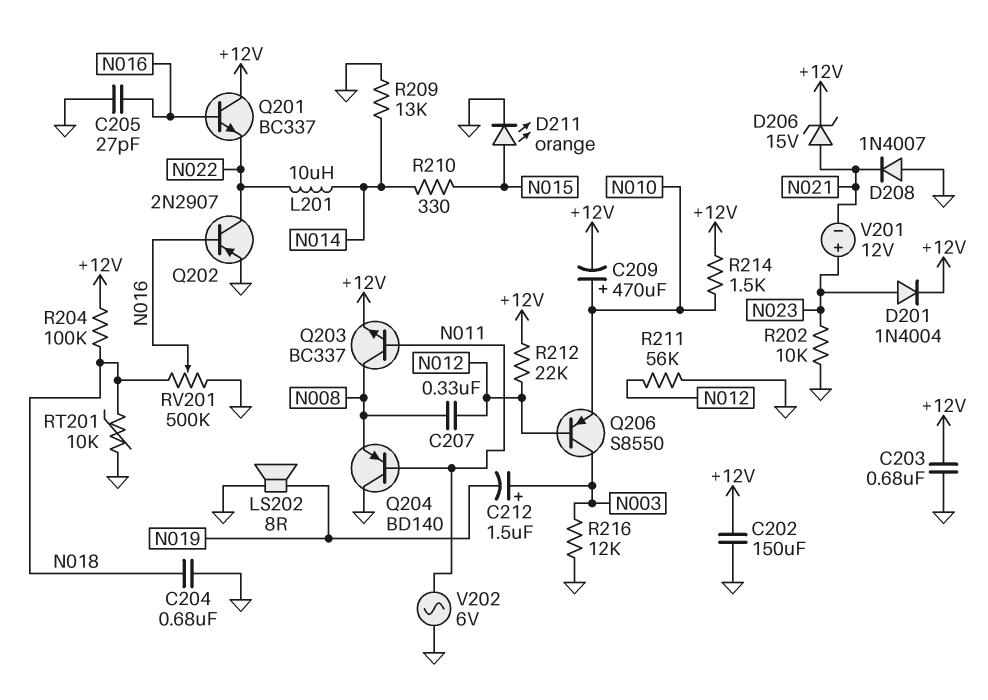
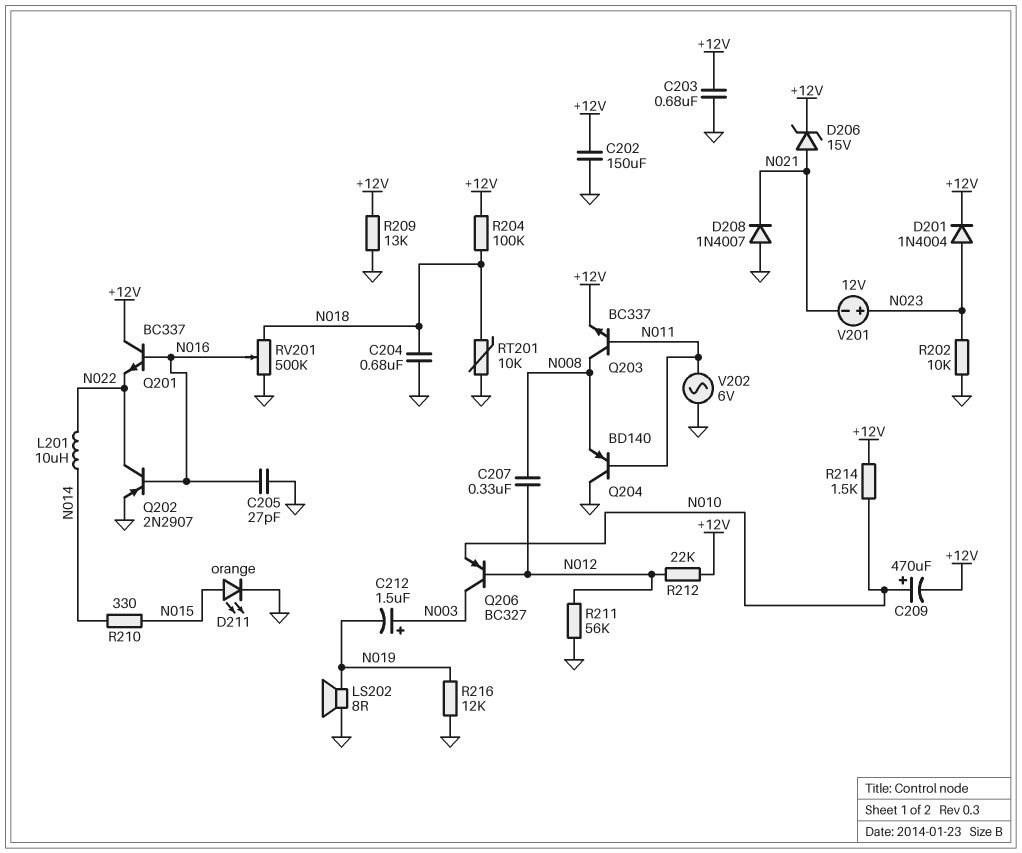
Q206: PNP S8550 (B N012, C N003, E N010) -> PNP BC327 (B N012, C N003, E N010)
R209: 13k (GND, N014) -> 13k (+12V, GND)
R216: 12k (GND, N003) -> 12k (GND, N019)

